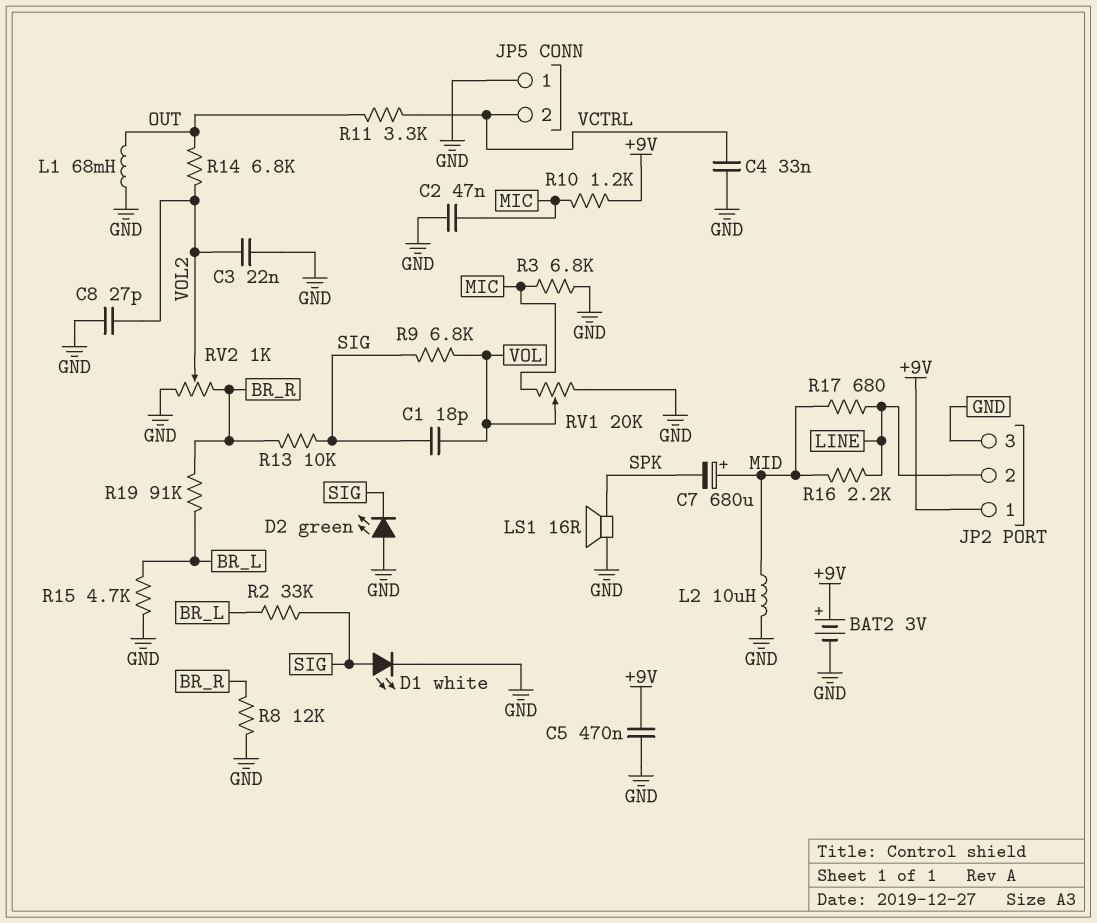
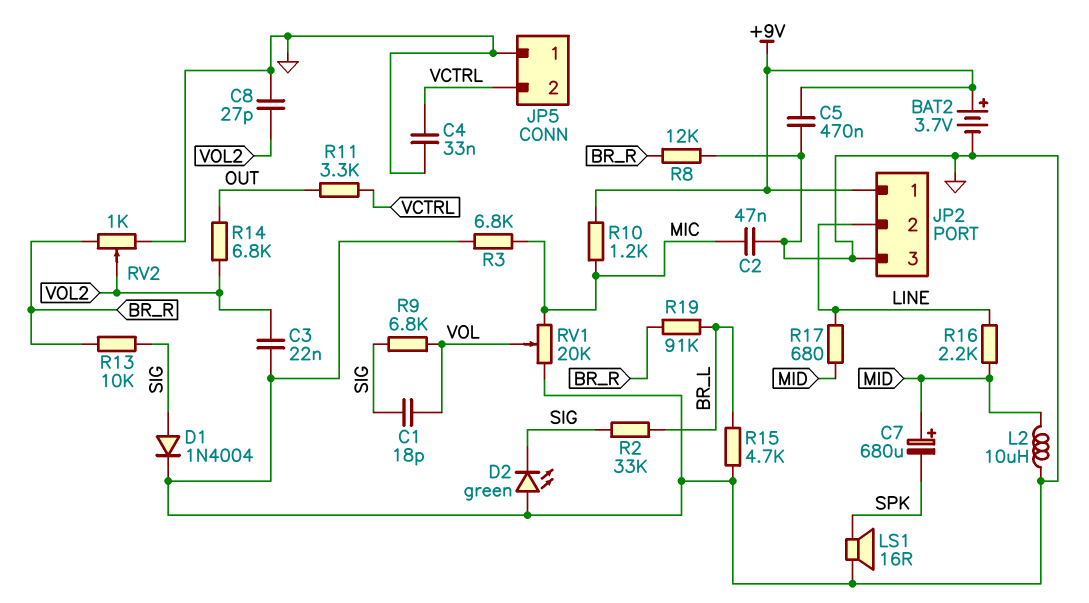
BAT2: 3V (plus +9V, minus GND) -> 3.7V (plus +9V, minus GND)
D1: LED white (A SIG, K GND) -> diode 1N4004 (A SIG, K GND)
L1: 68mH (GND, OUT) -> none

